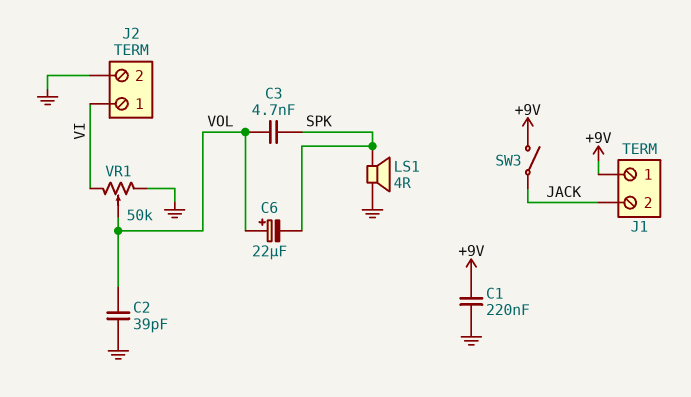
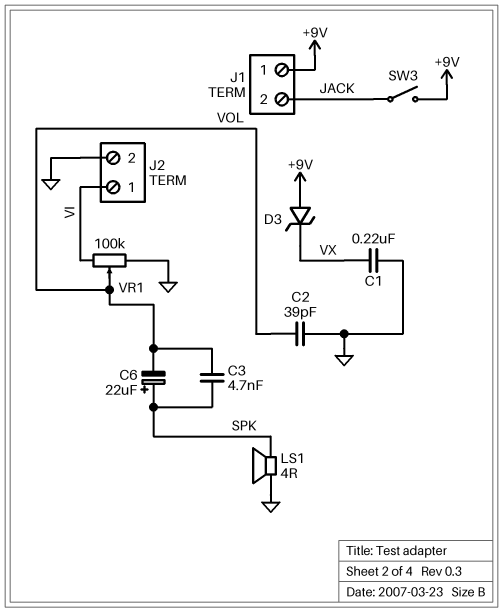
C1: 220nF (+9V, GND) -> 220nF (GND, VX)
C6: 22uF (plus VOL, minus SPK) -> 22uF (plus SPK, minus VOL)
D3: none -> zener (A +9V, K VX)
VR1: 50k (GND, VI, wiper VOL) -> 100k (GND, VI, wiper VOL)

